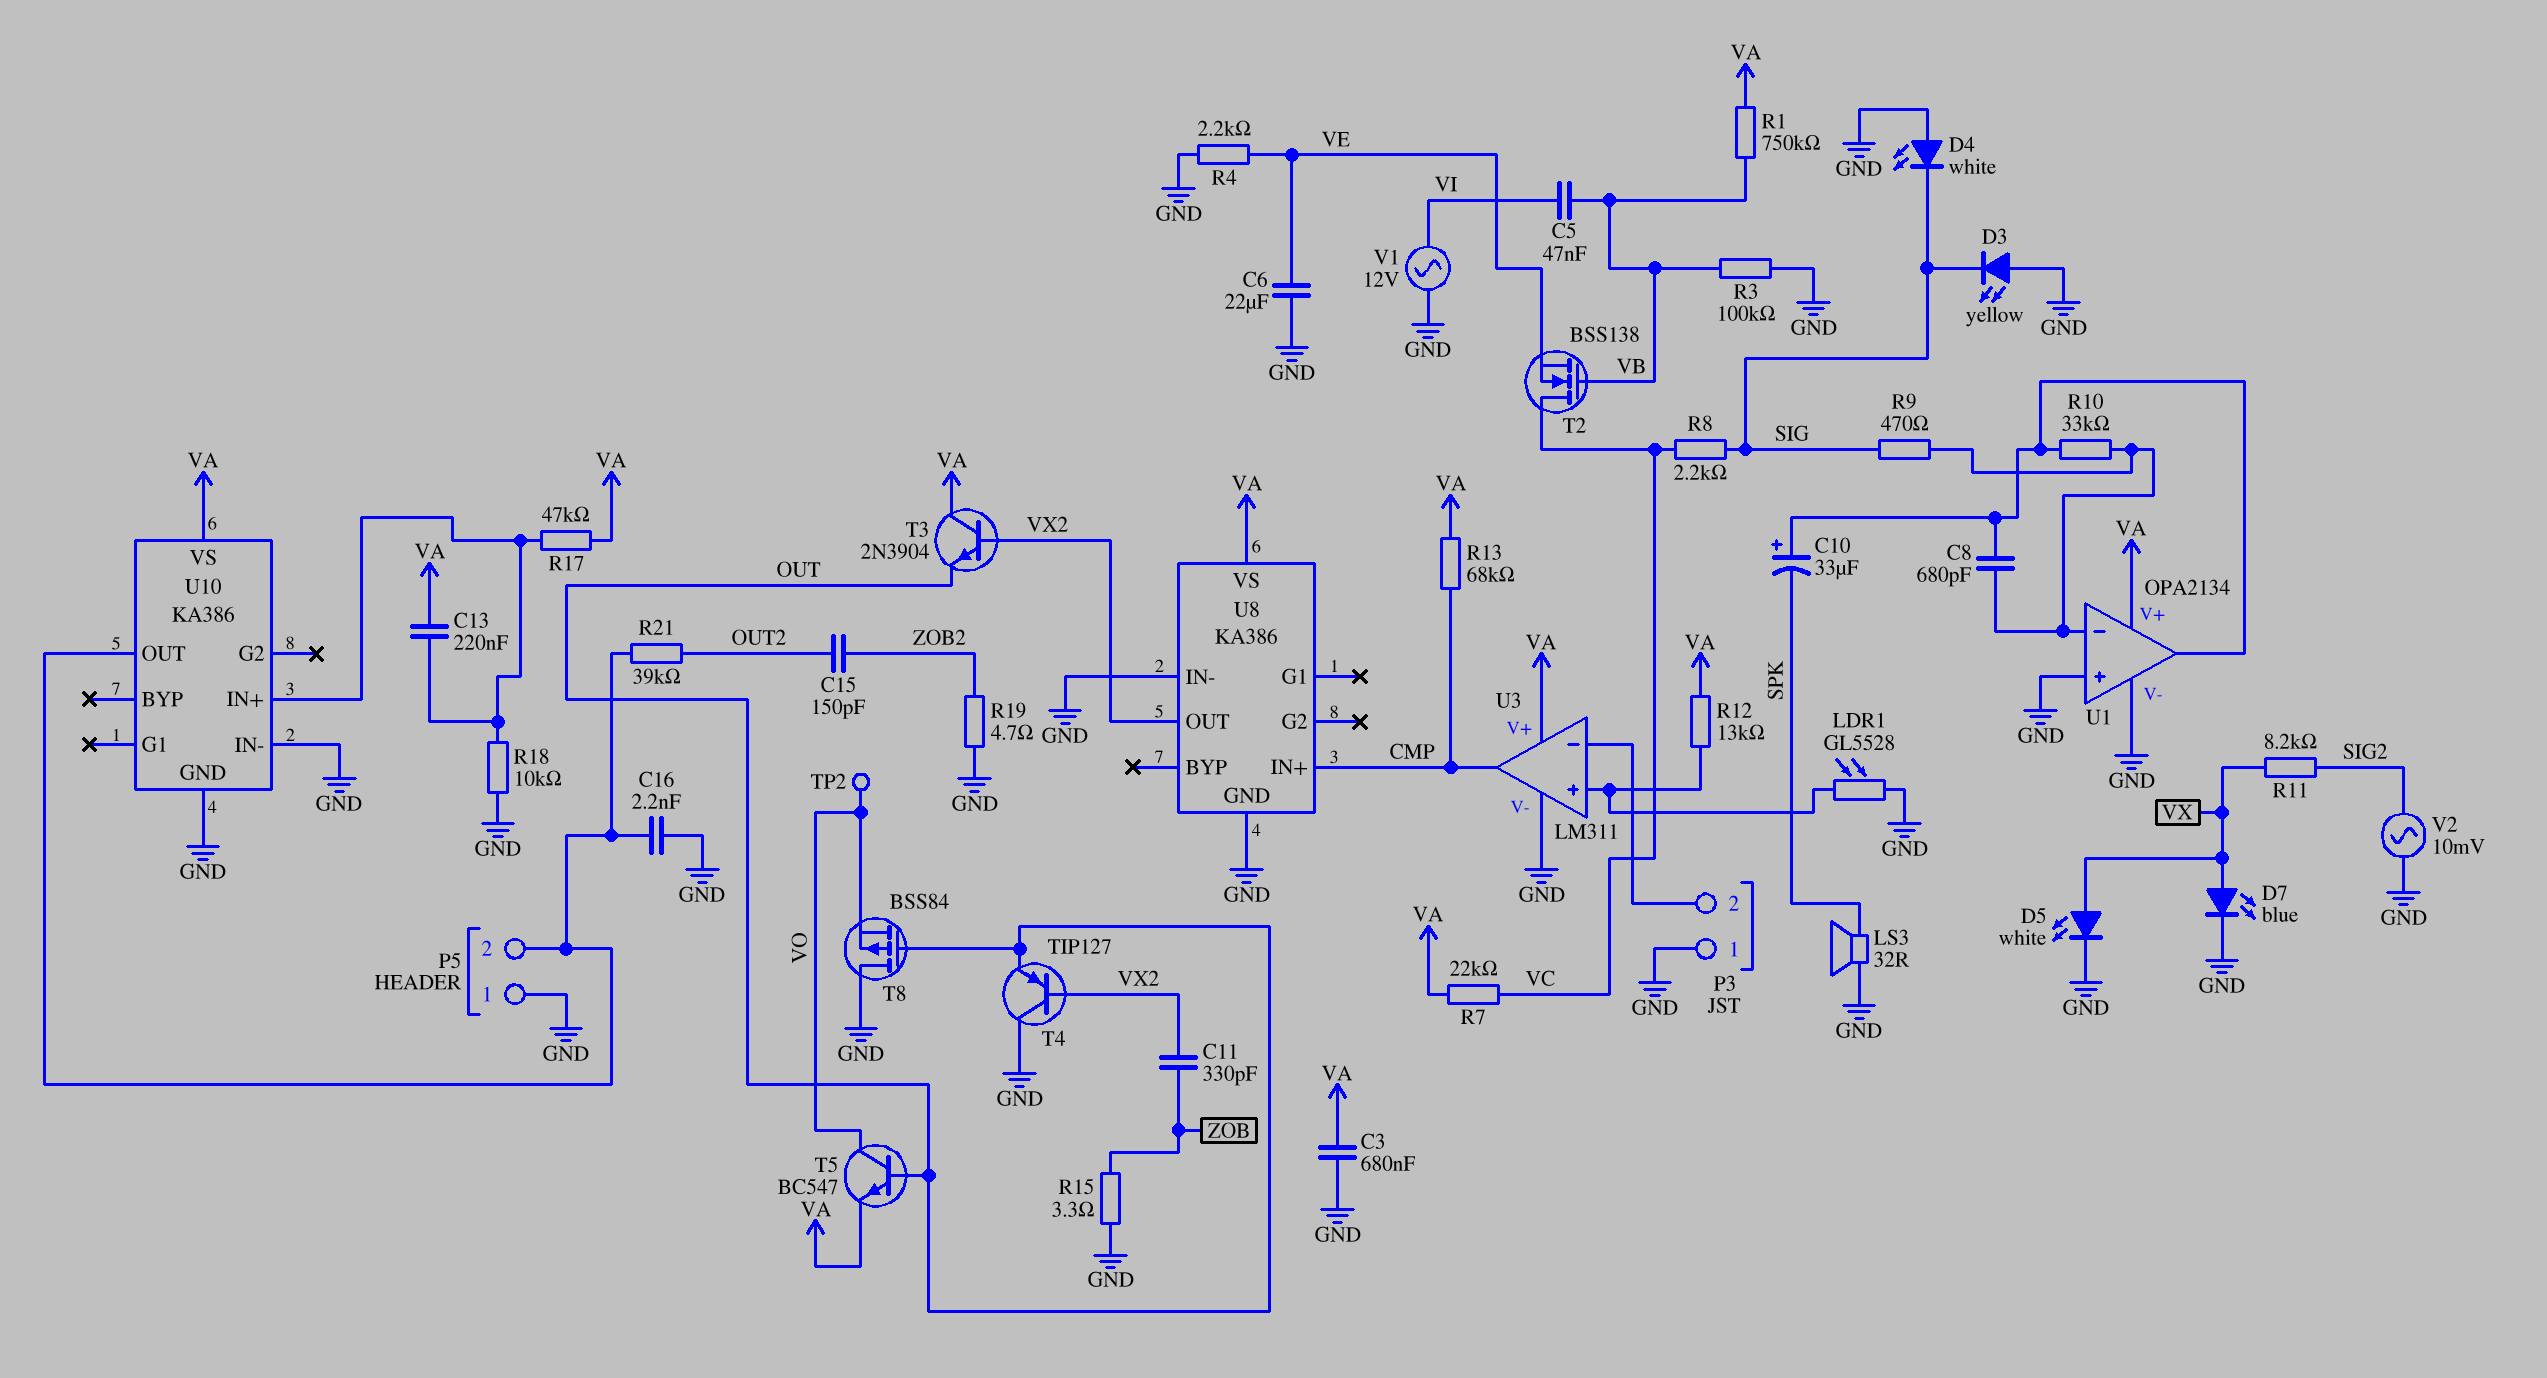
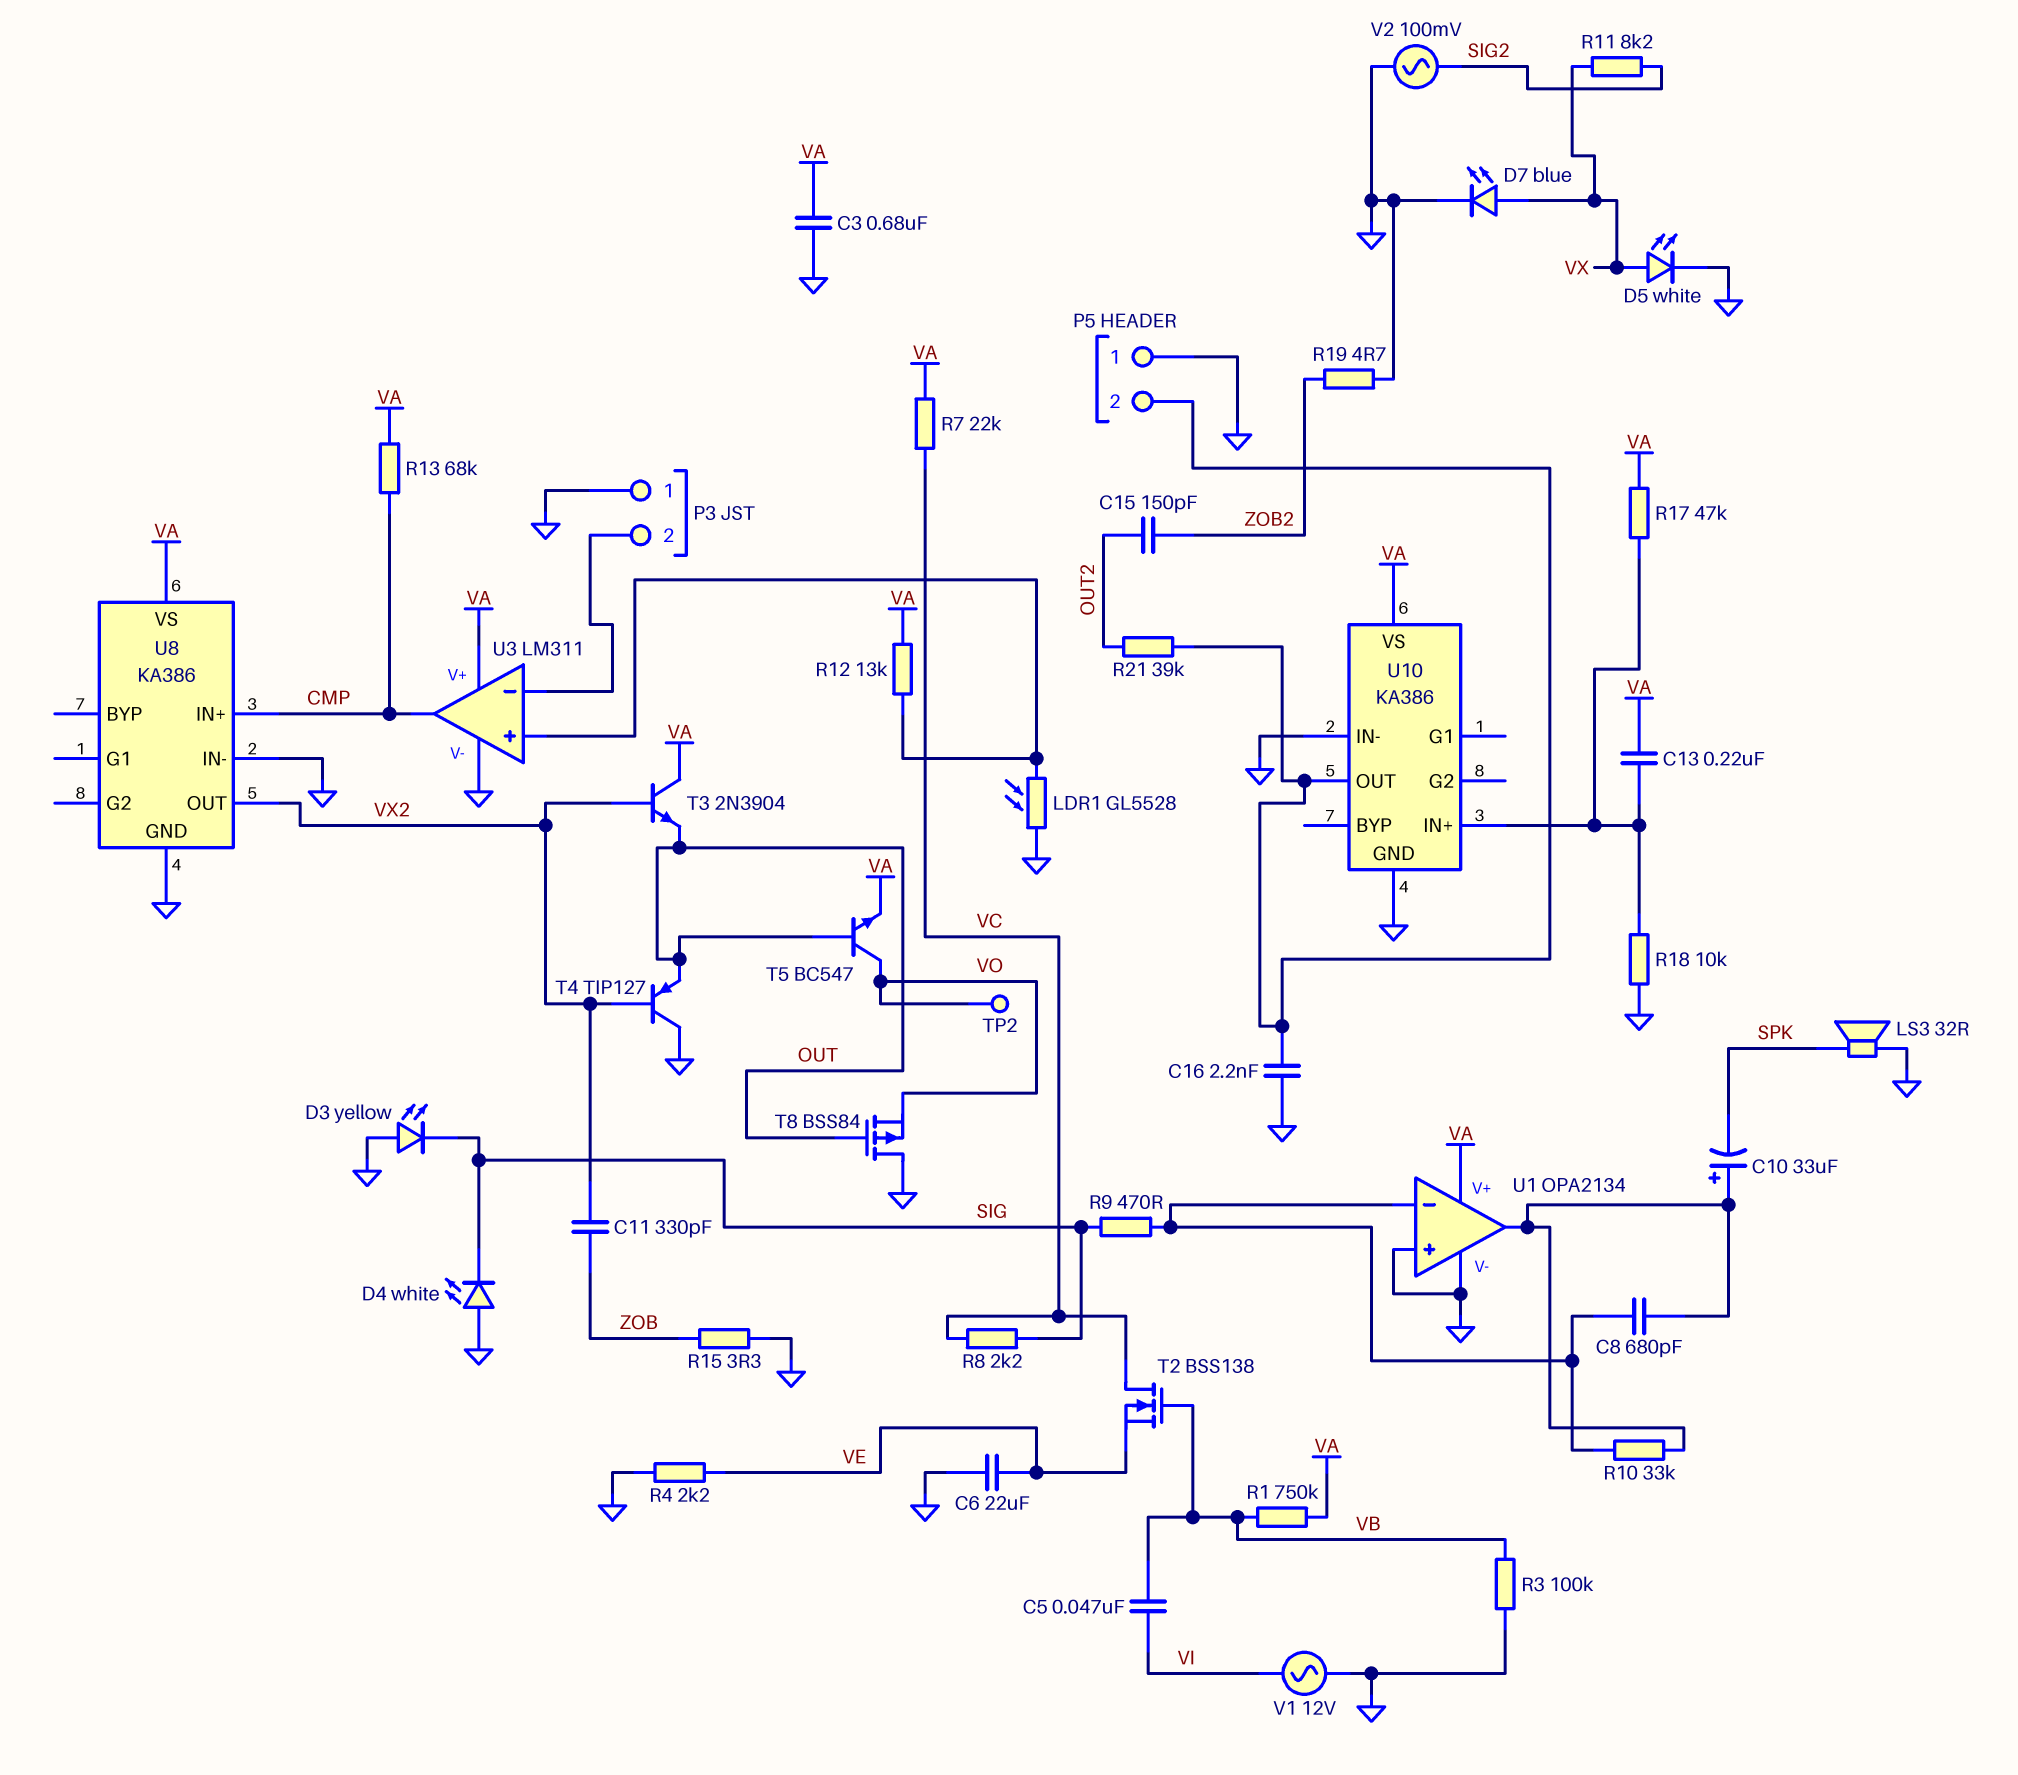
V2: AC 10mV (GND, SIG2) -> AC 100mV (GND, SIG2)

